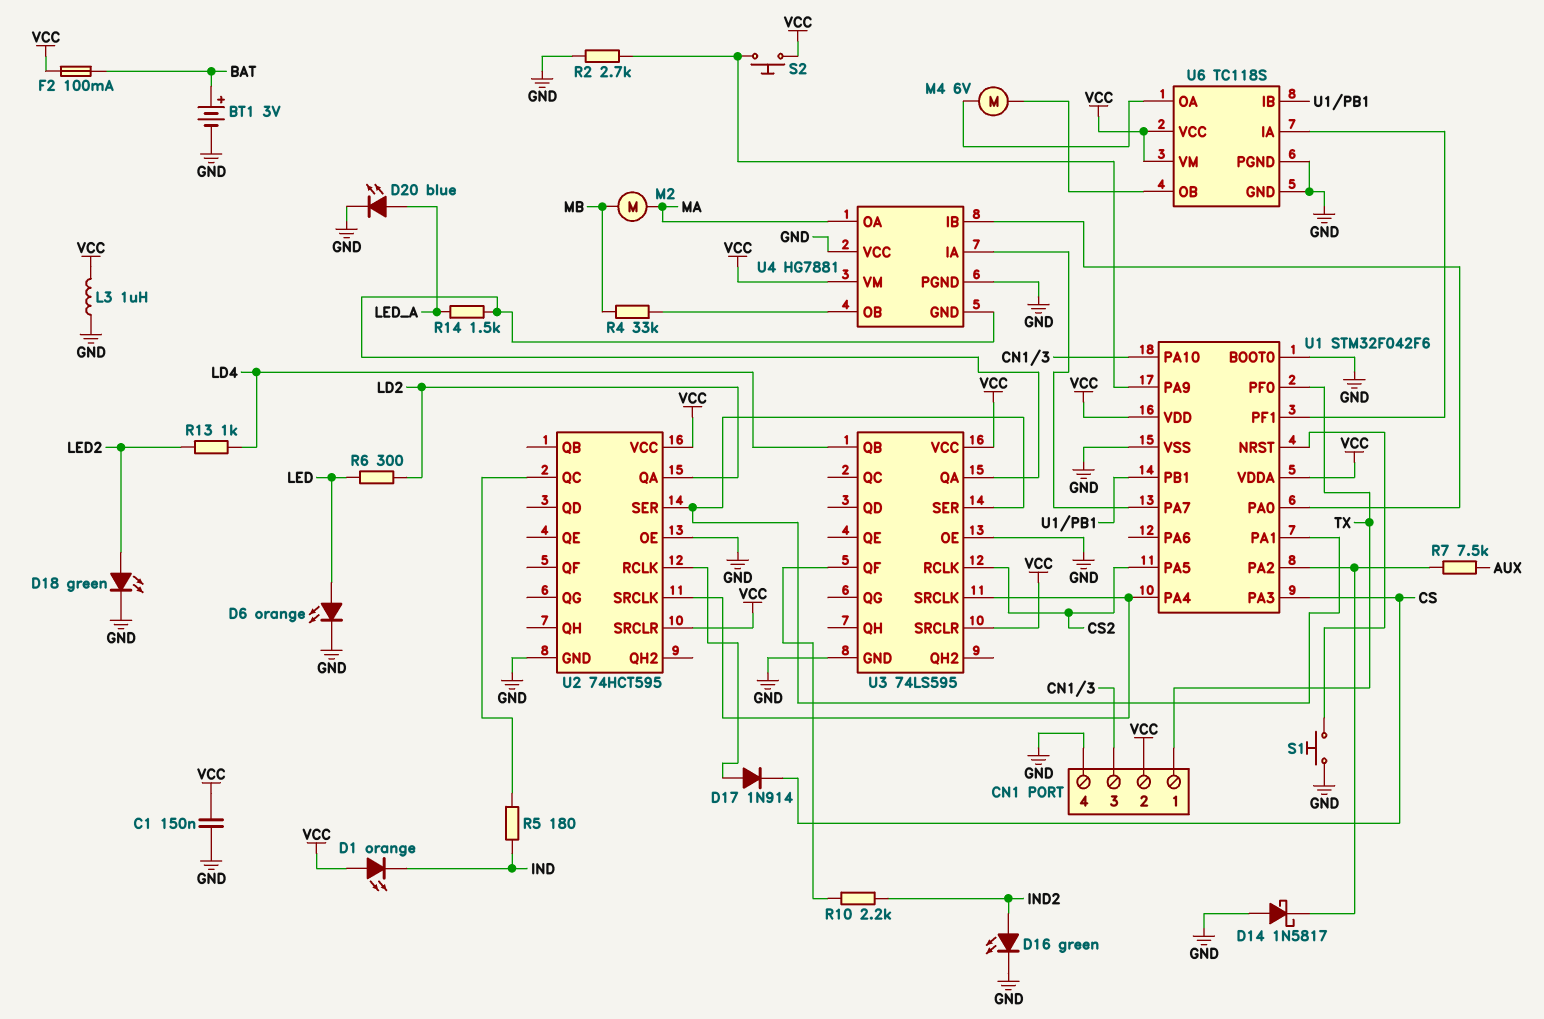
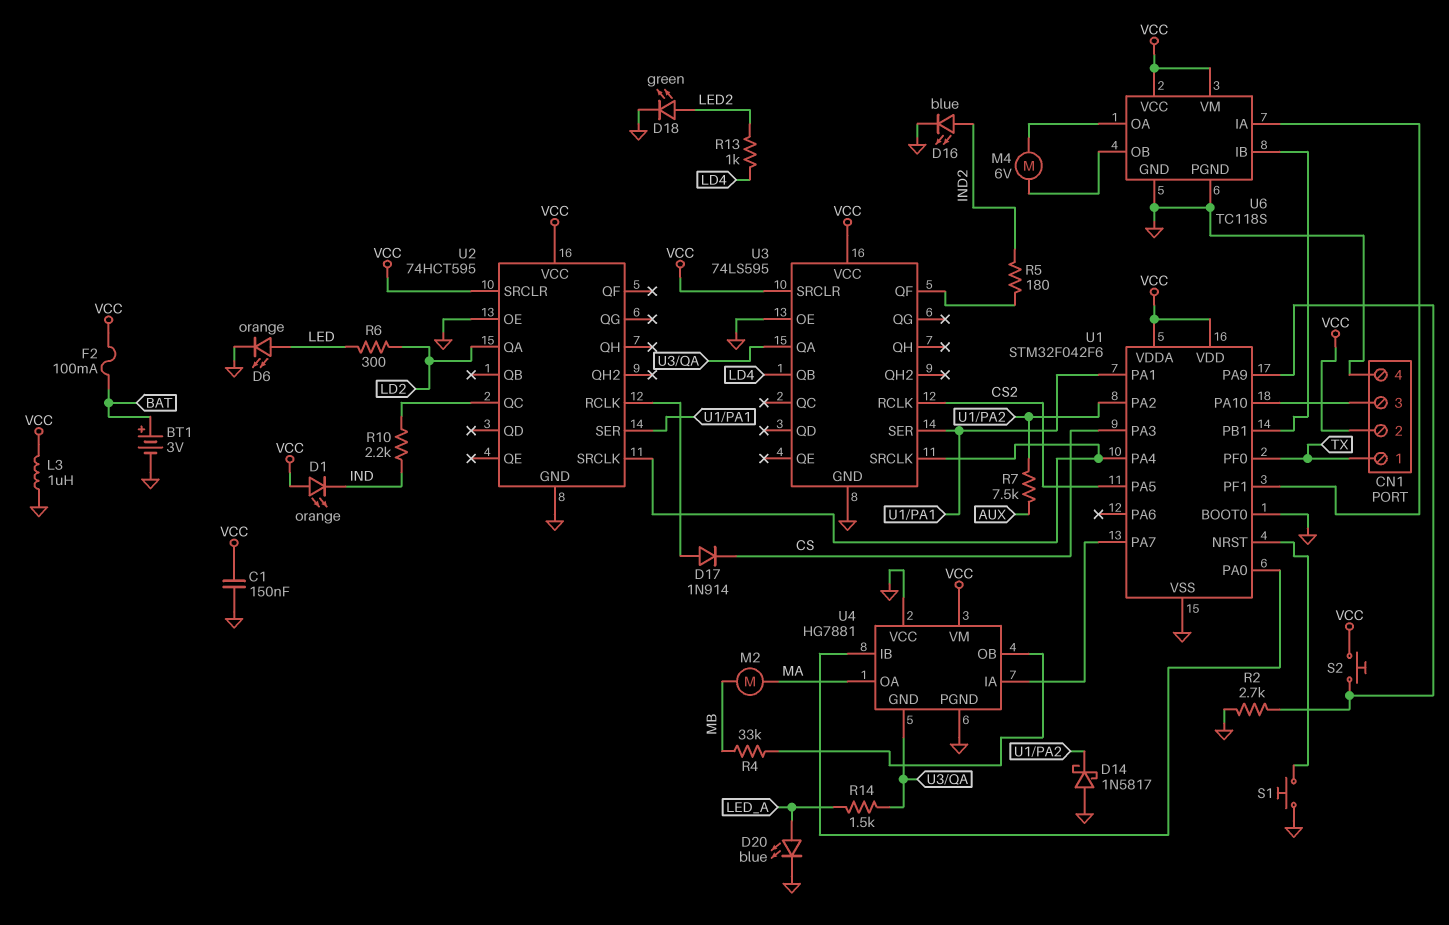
D16: LED green (A IND2, K GND) -> LED blue (A IND2, K GND)
R5: 180 (IND, U2/QC) -> 180 (IND2, U3/QF)
R10: 2.2k (IND2, U3/QF) -> 2.2k (IND, U2/QC)

